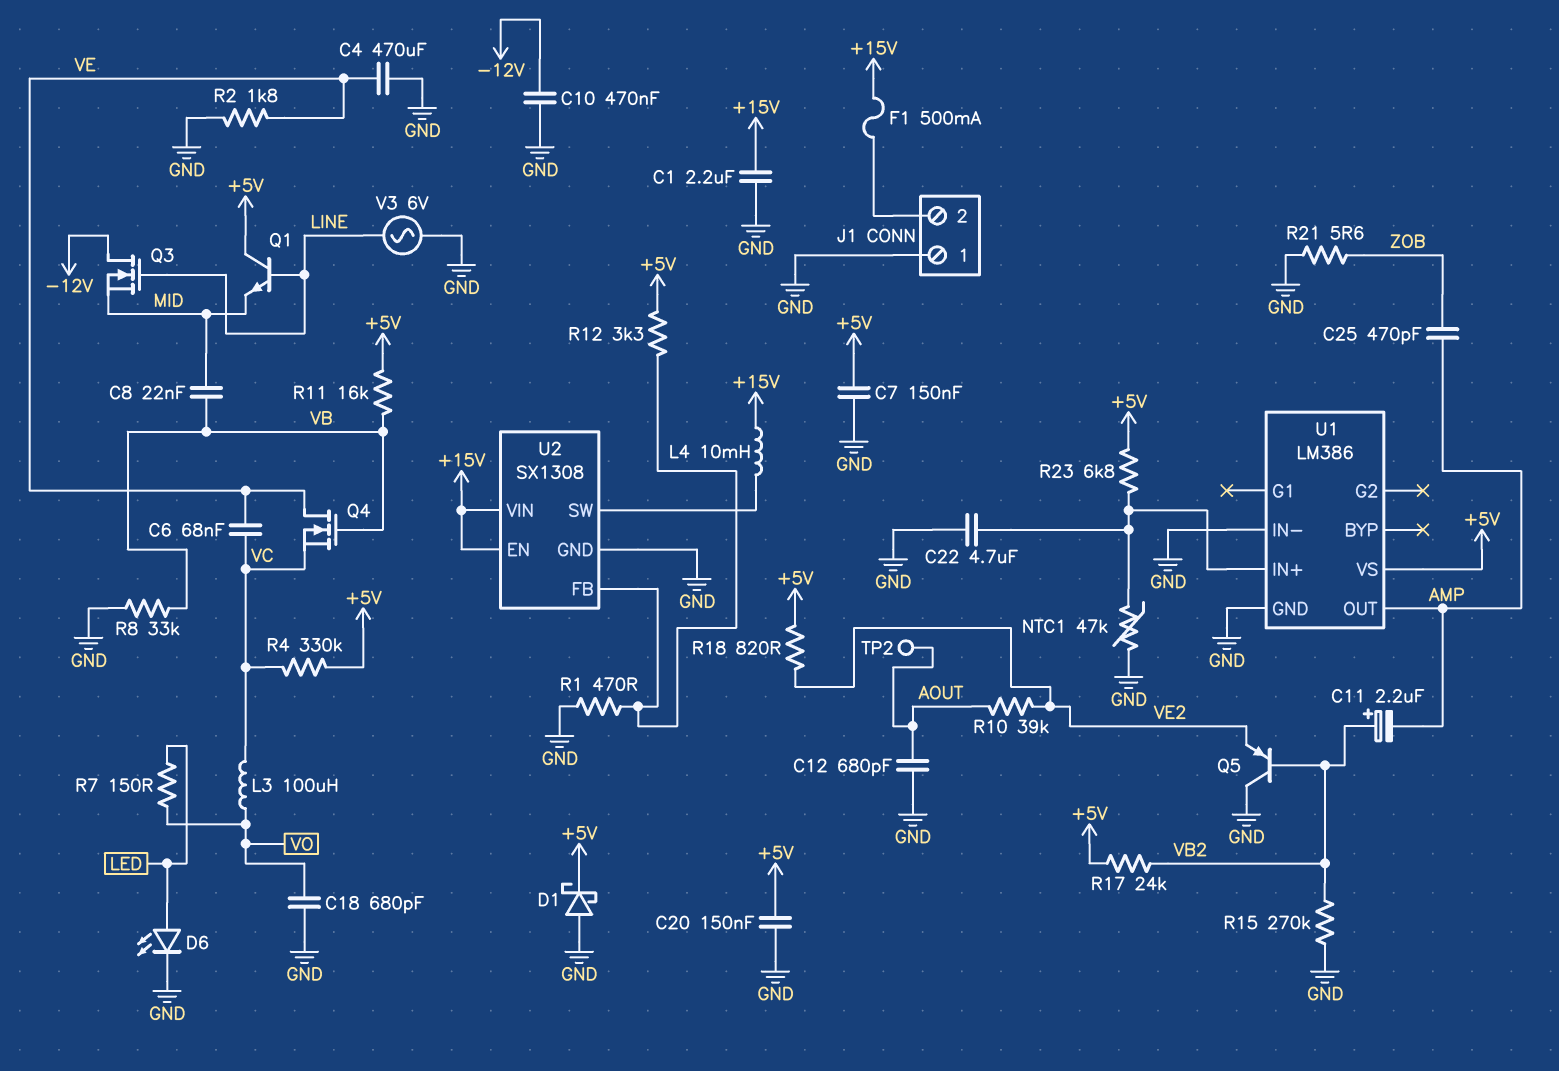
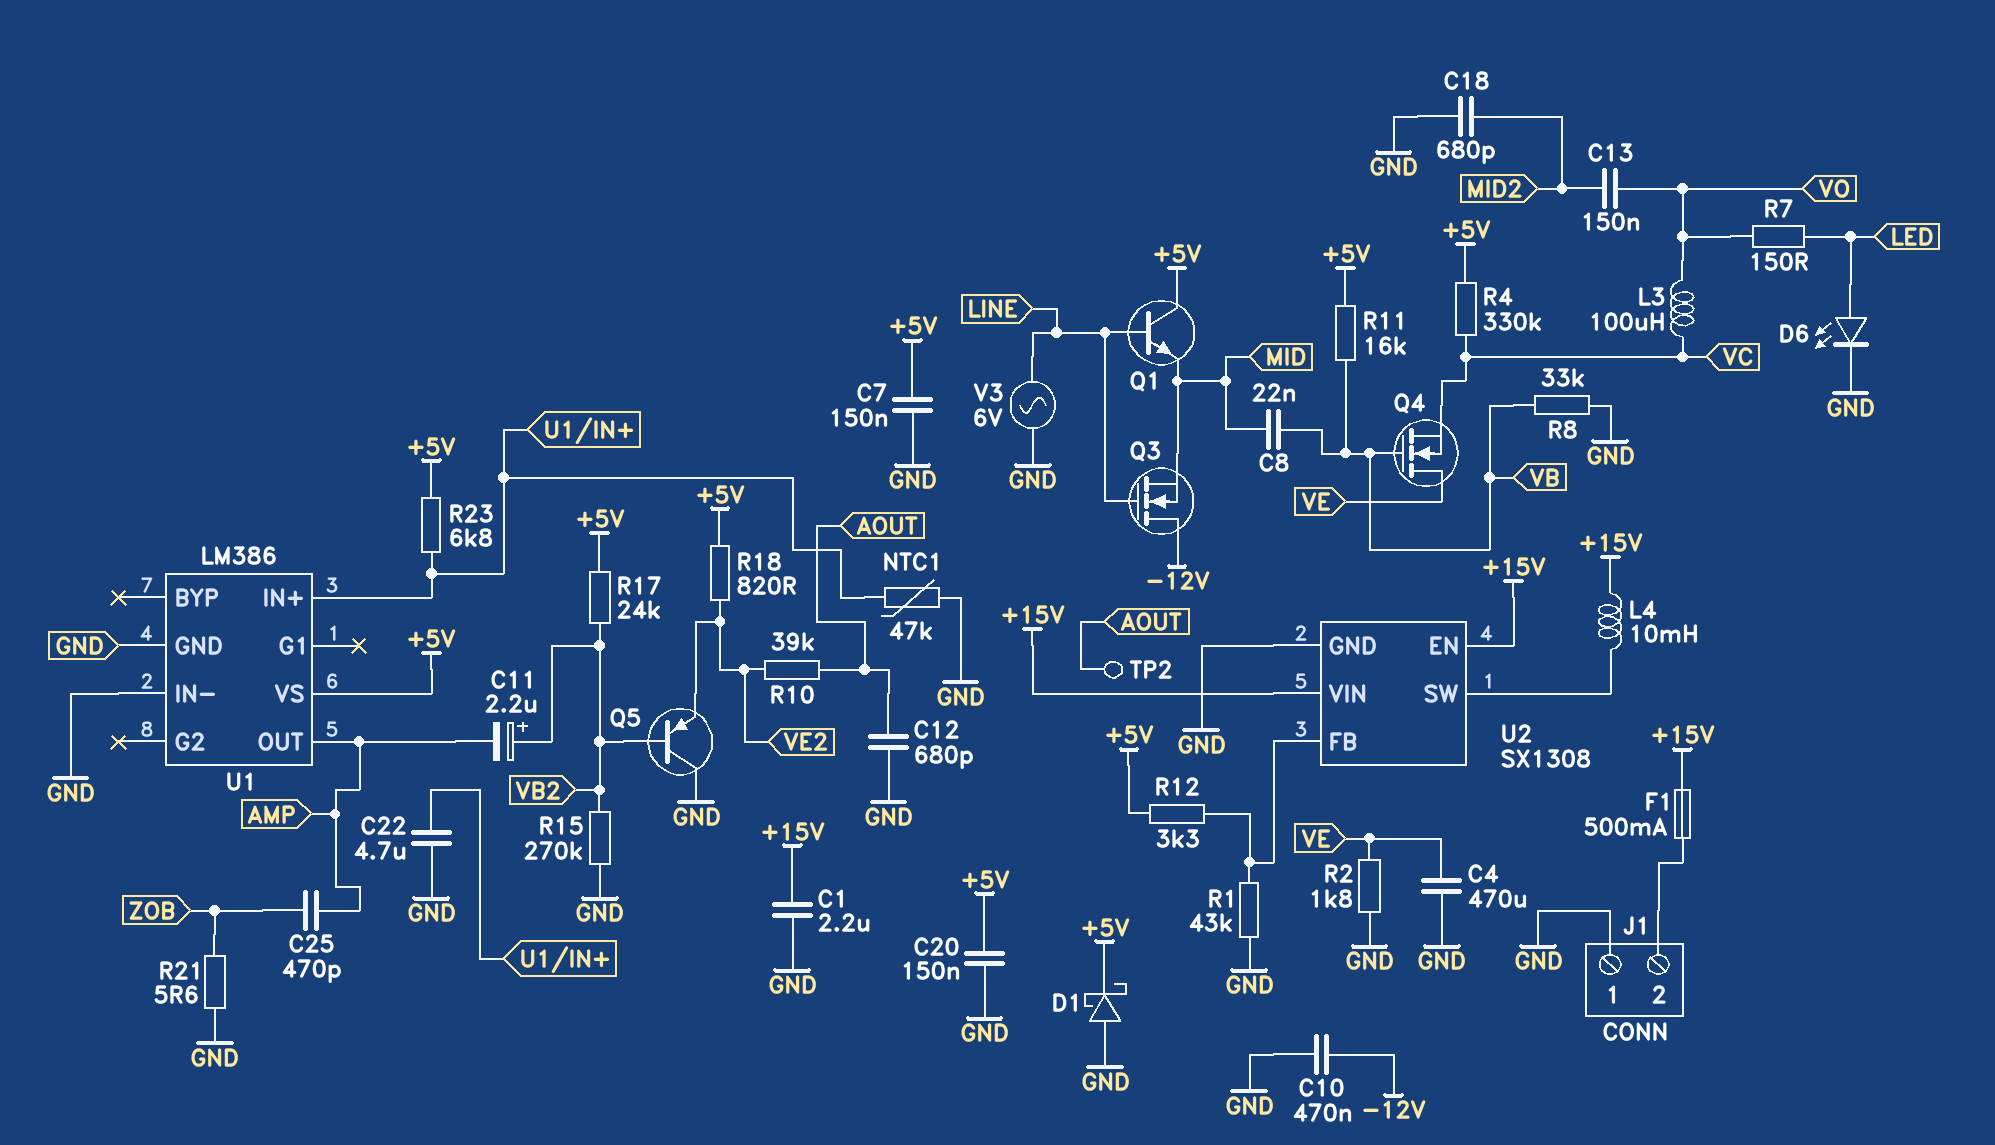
C6: 68nF (VC, VE) -> none
C13: none -> 150nF (MID2, VO)
C18: 680pF (GND, VO) -> 680pF (GND, MID2)
R1: 470 (GND, U2/FB) -> 43k (GND, U2/FB)

